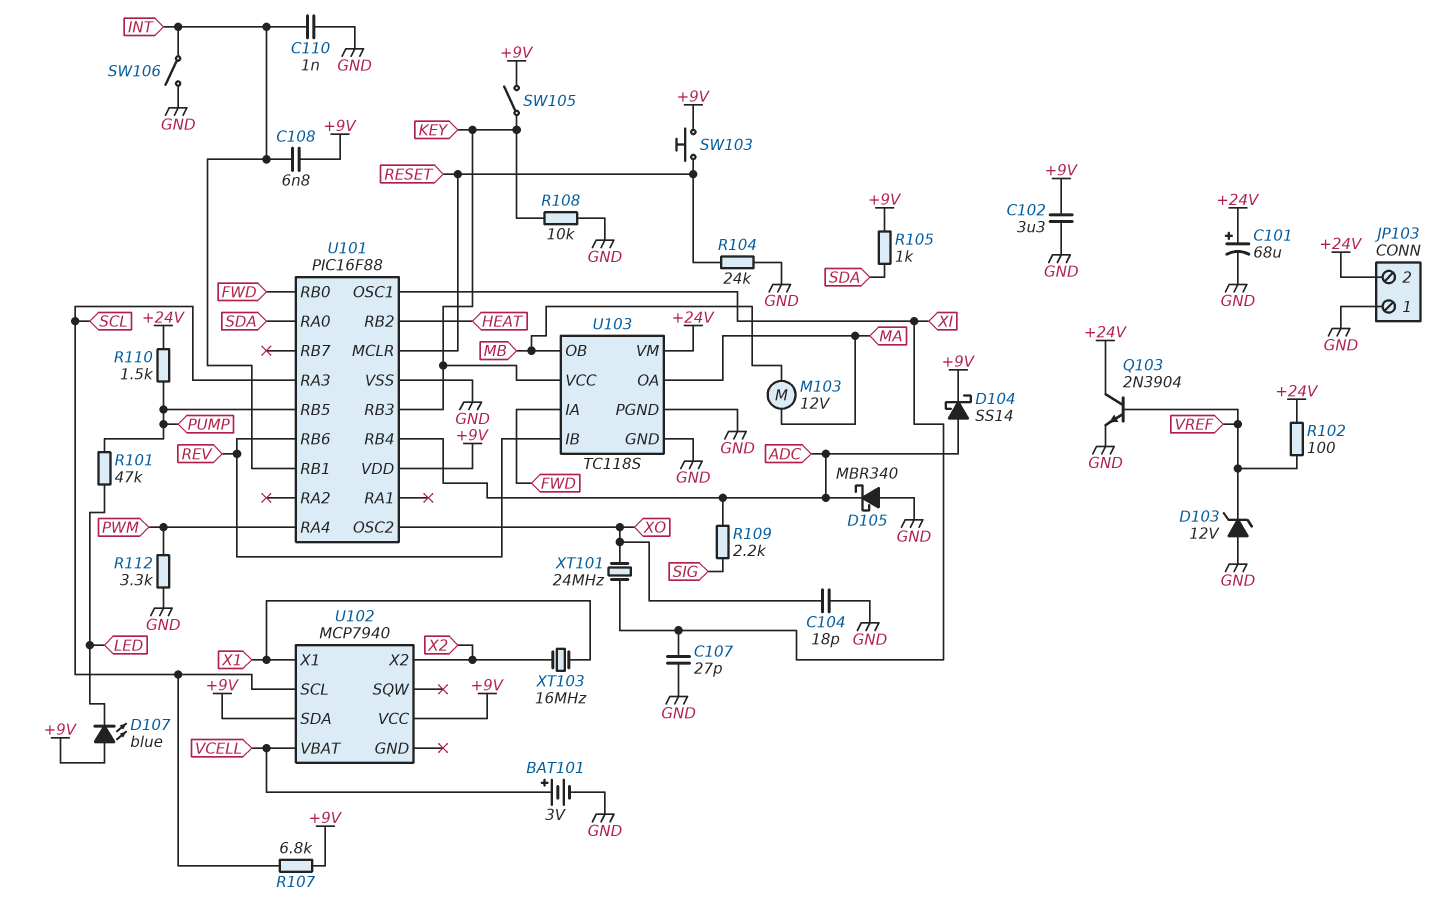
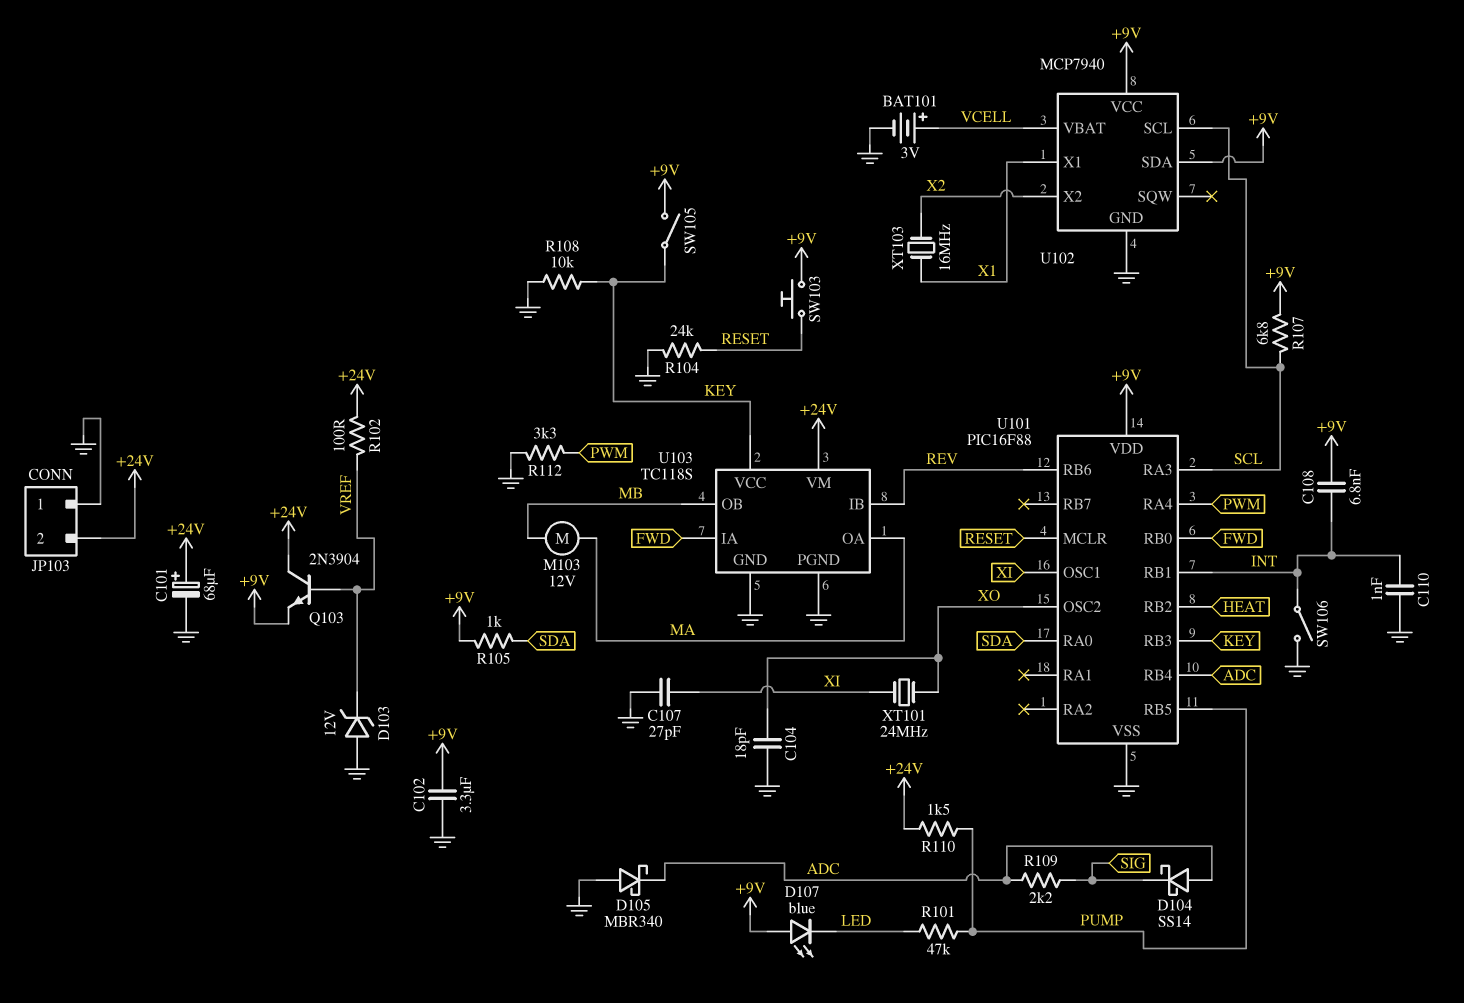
D104: schottky SS14 (A ADC, K +9V) -> schottky SS14 (A ADC, K SIG)
Q103: NPN 2N3904 (B VREF, C +24V, E GND) -> NPN 2N3904 (B VREF, C +24V, E +9V)
U102 pin GND: none -> GND

